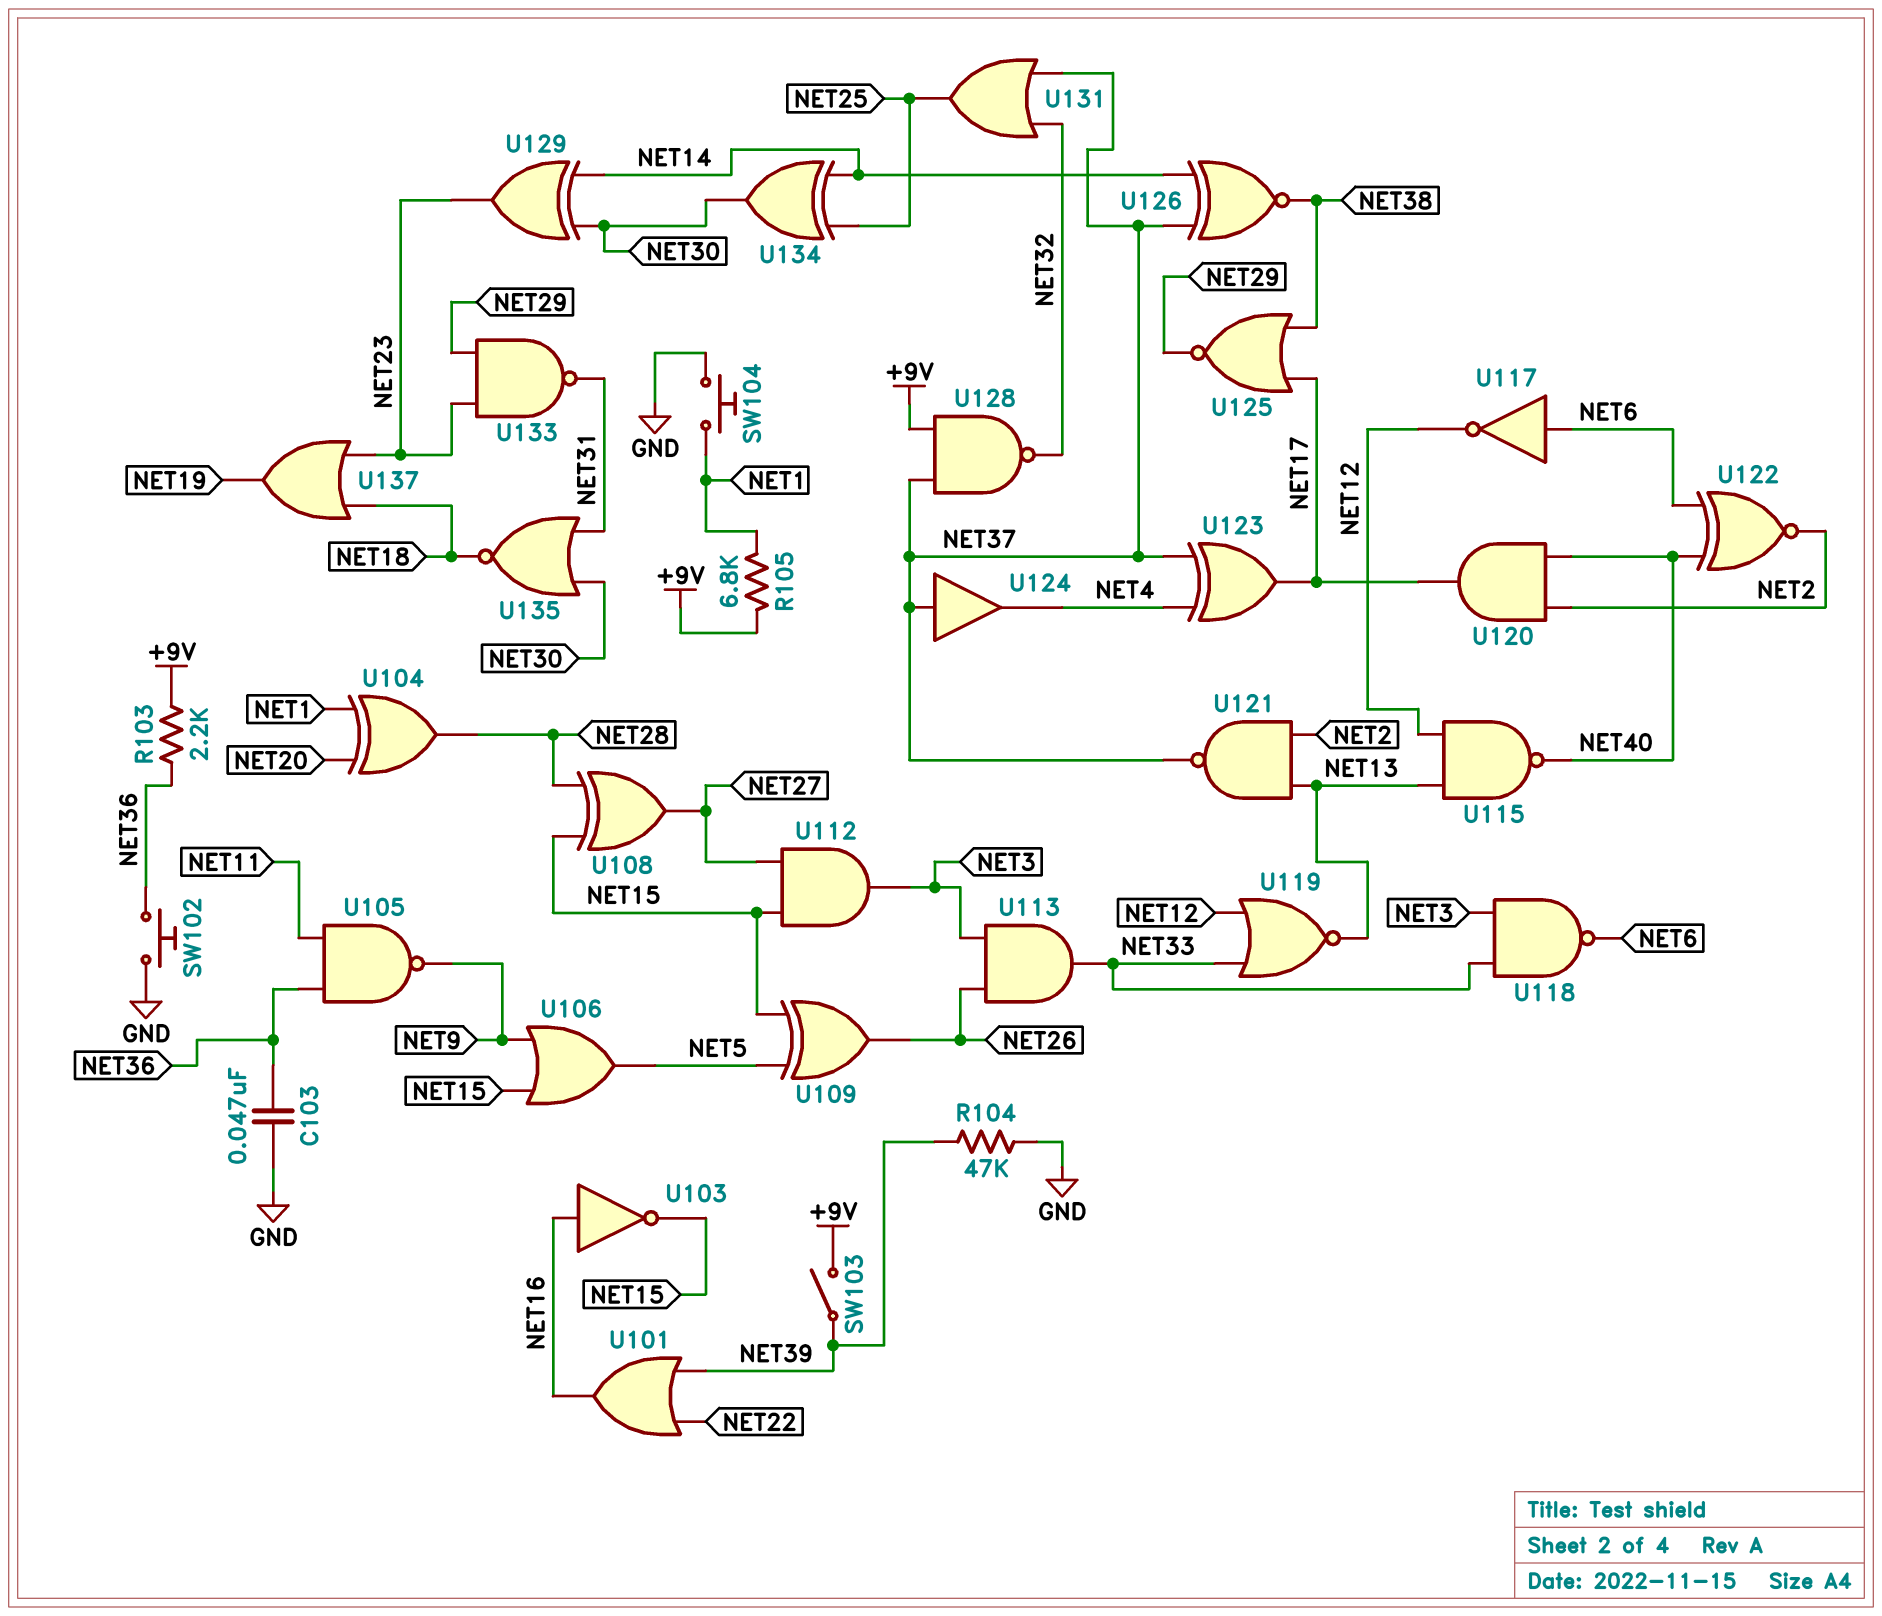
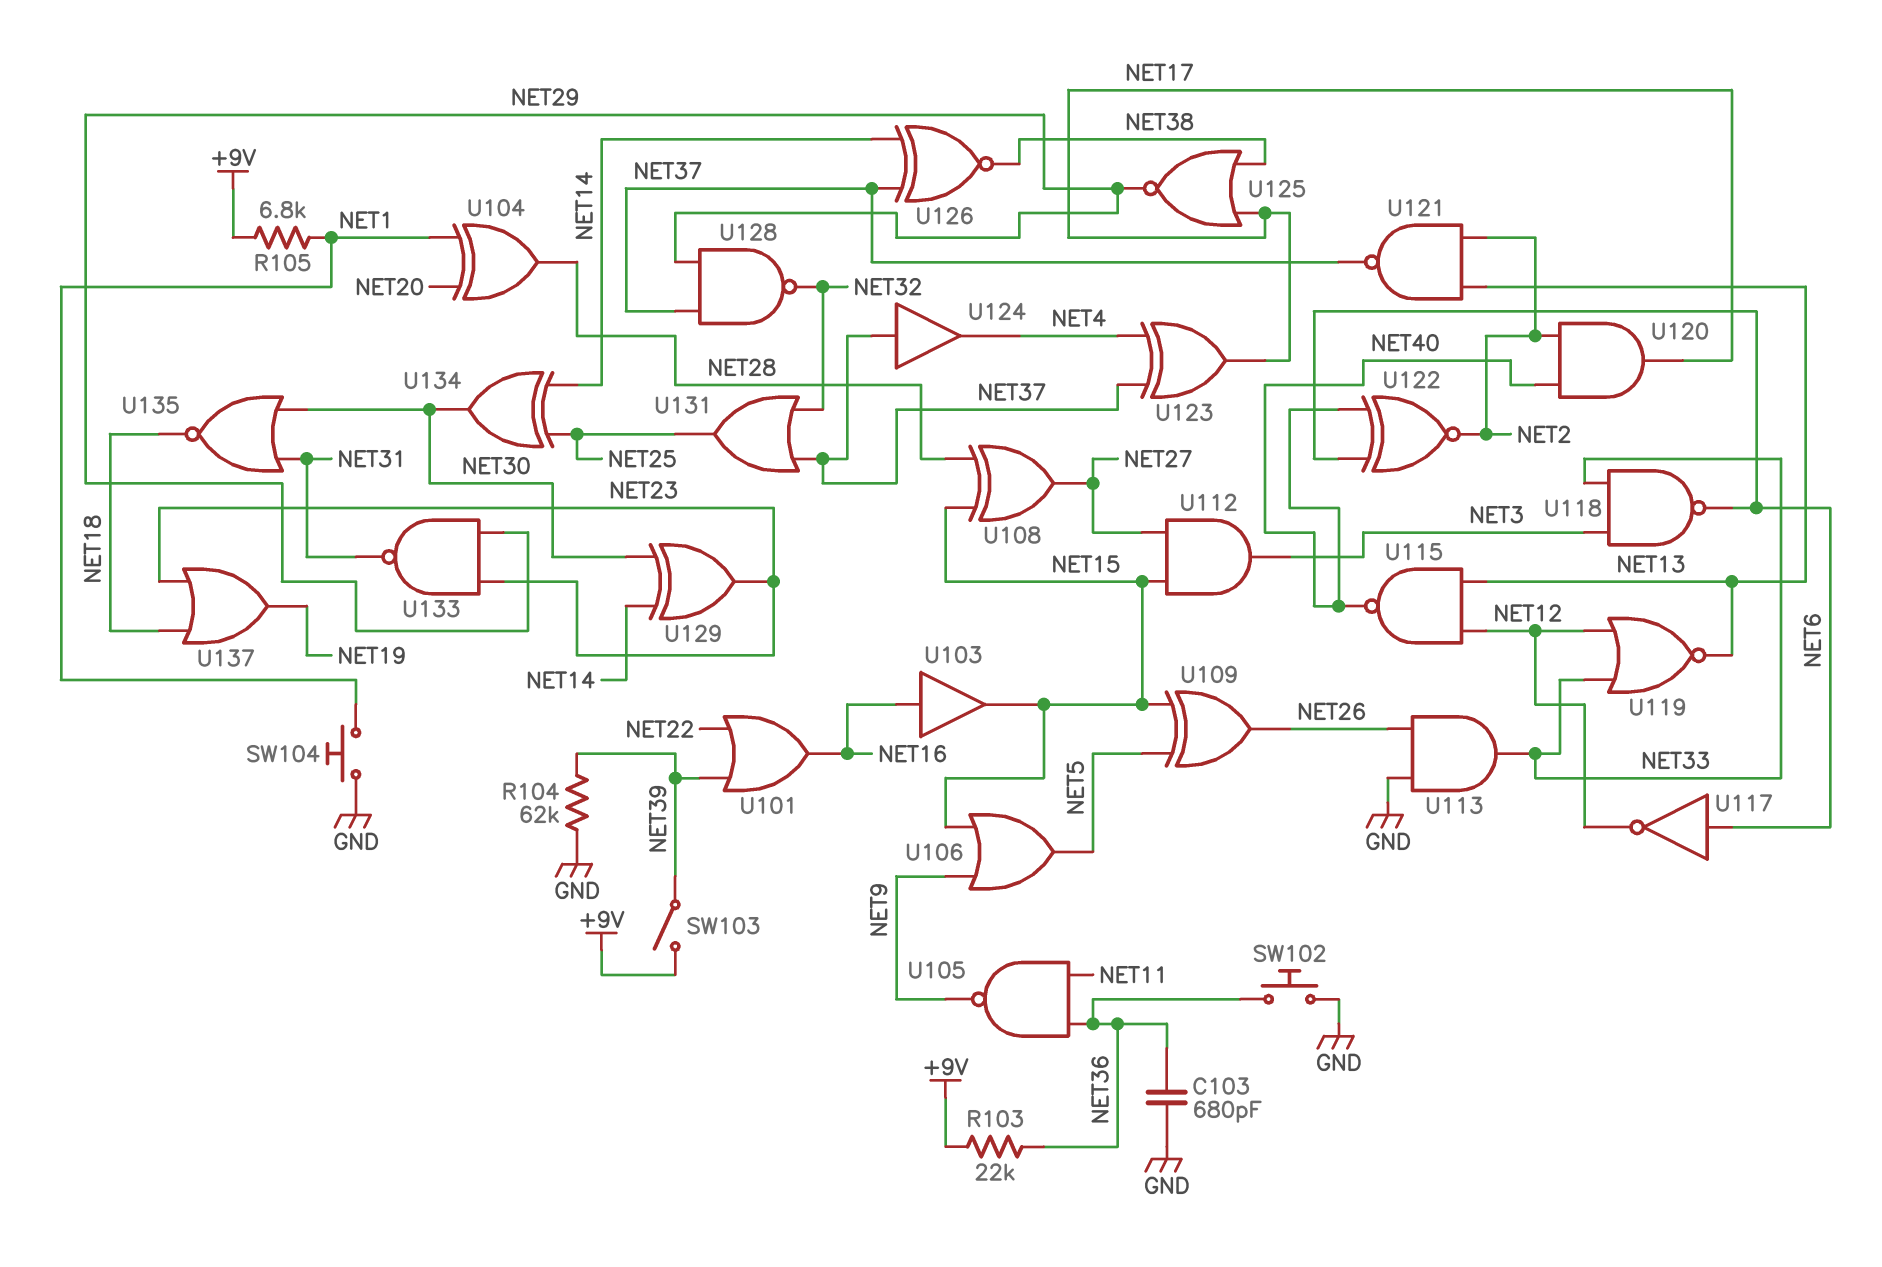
C103: 47nF (GND, NET36) -> 680pF (GND, NET36)
R103: 2.2k (+9V, NET36) -> 22k (+9V, NET36)
R104: 47k (GND, NET39) -> 62k (GND, NET39)
U103: NOT (in NET16, out NET15) -> buffer (in NET16, out NET15)
U113: AND (in NET3, in NET26, out NET33) -> AND (in GND, in NET26, out NET33)
U128: NAND (in +9V, in NET37, out NET32) -> NAND (in NET29, in NET37, out NET32)

